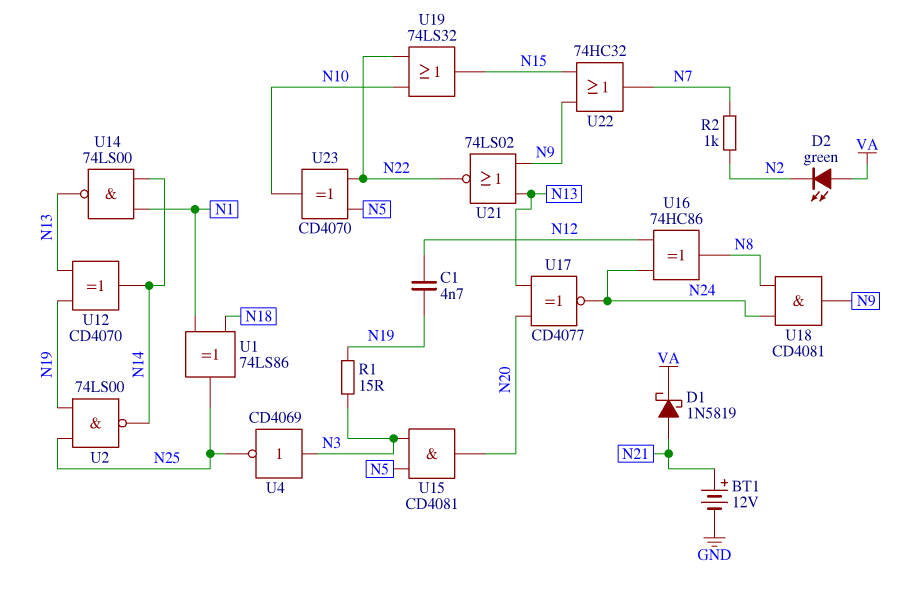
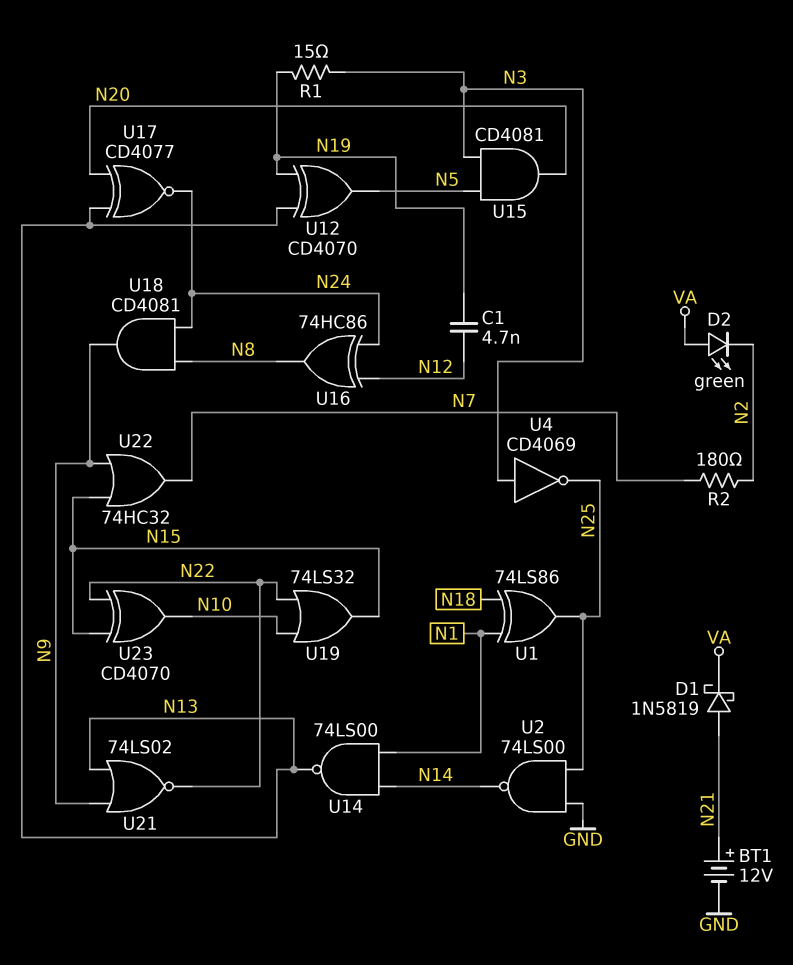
R2: 1k (N2, N7) -> 180 (N2, N7)
U2: NAND 74LS00 (in N19, in N25, out N14) -> NAND 74LS00 (in GND, in N25, out N14)
U12: XOR CD4070 (in N13, in N19, out N14) -> XOR CD4070 (in N13, in N19, out N5)
U23: XOR CD4070 (in N5, in N22, out N10) -> XOR CD4070 (in N15, in N22, out N10)

